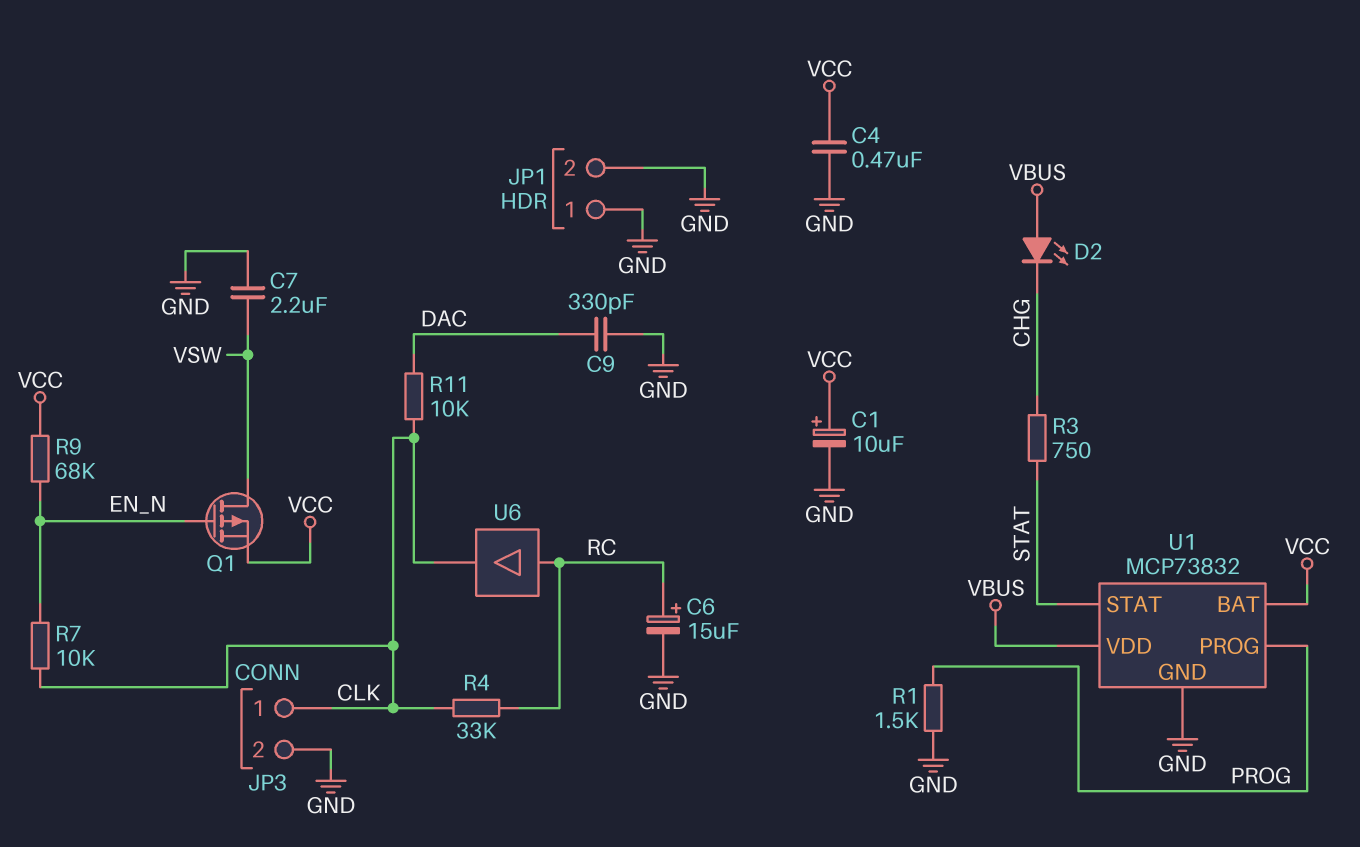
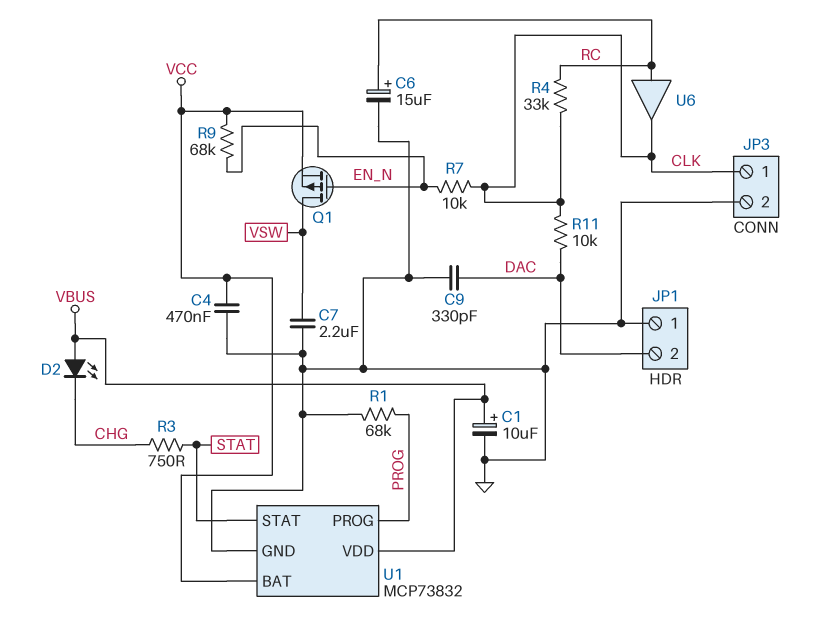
C1: 10uF (plus VCC, minus GND) -> 10uF (plus VBUS, minus GND)
JP1 pin 2: GND -> DAC
R1: 1.5k (GND, PROG) -> 68k (GND, PROG)

